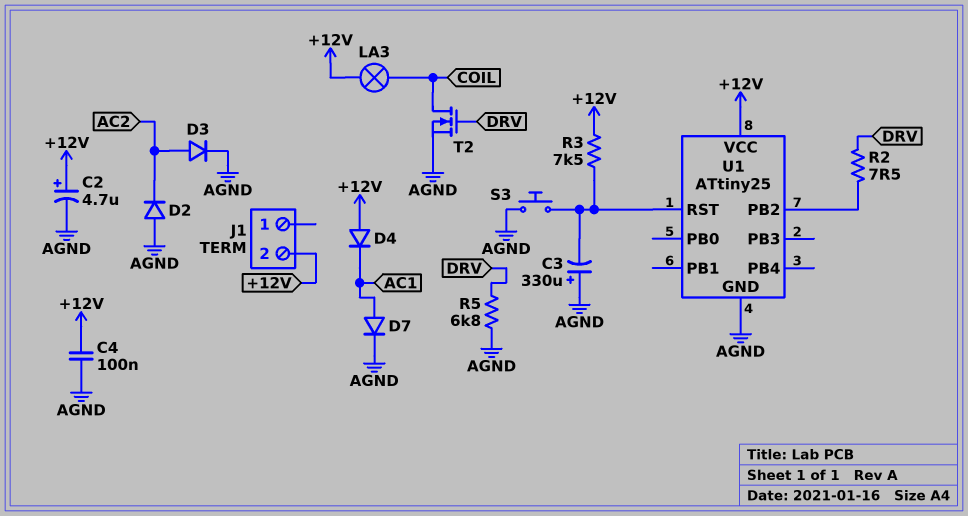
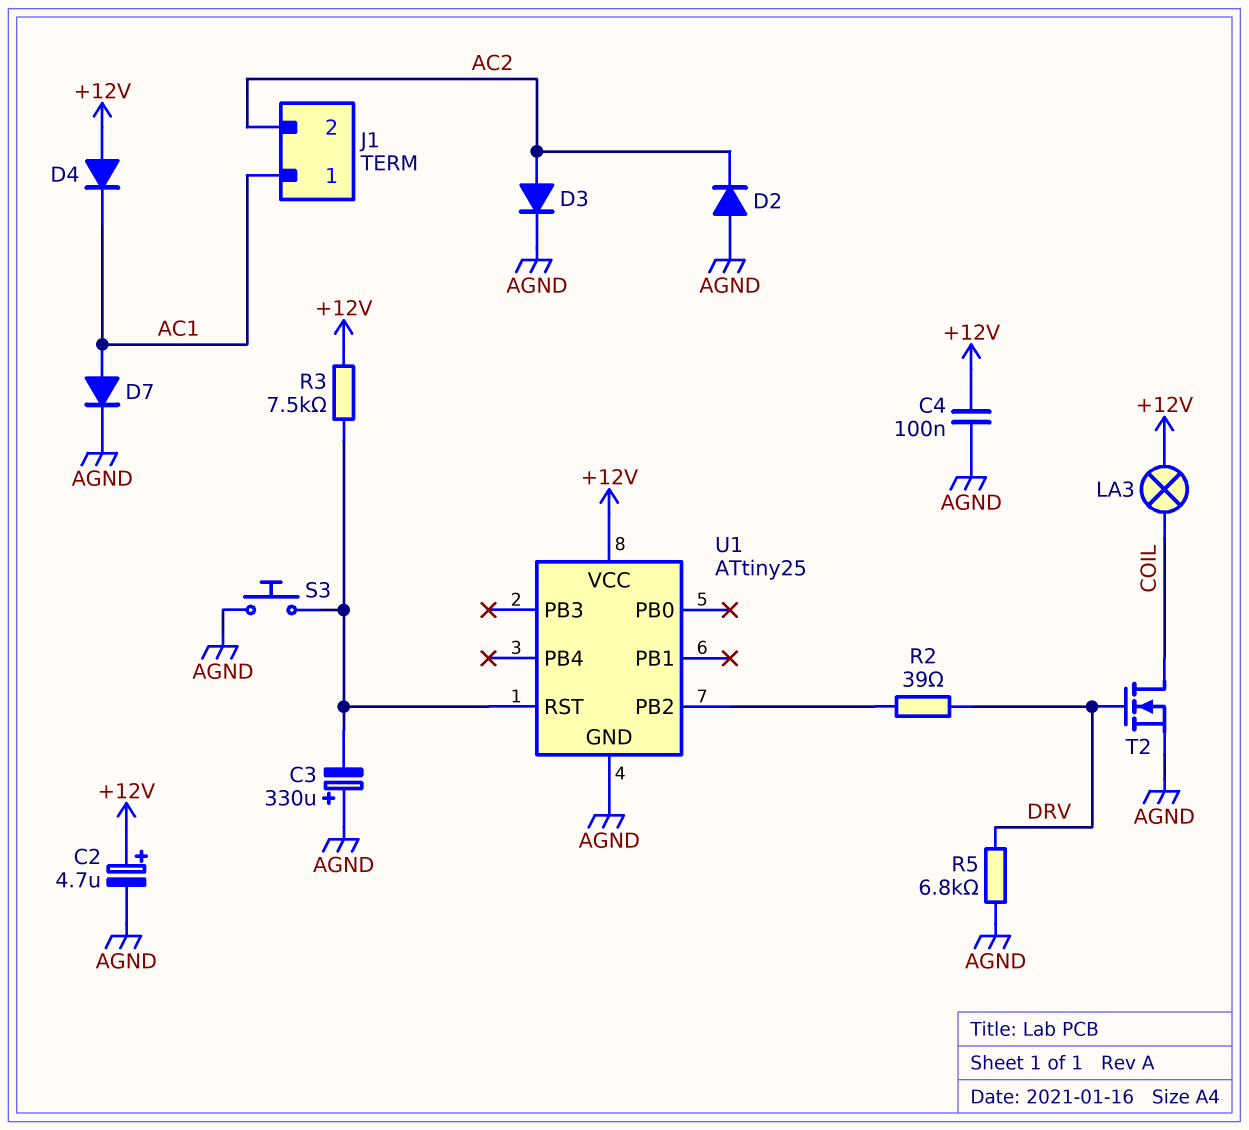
J1 pin 1: none -> AC1
J1 pin 2: +12V -> AC2
R2: 7.5 (DRV, U1/PB2) -> 39 (DRV, U1/PB2)

